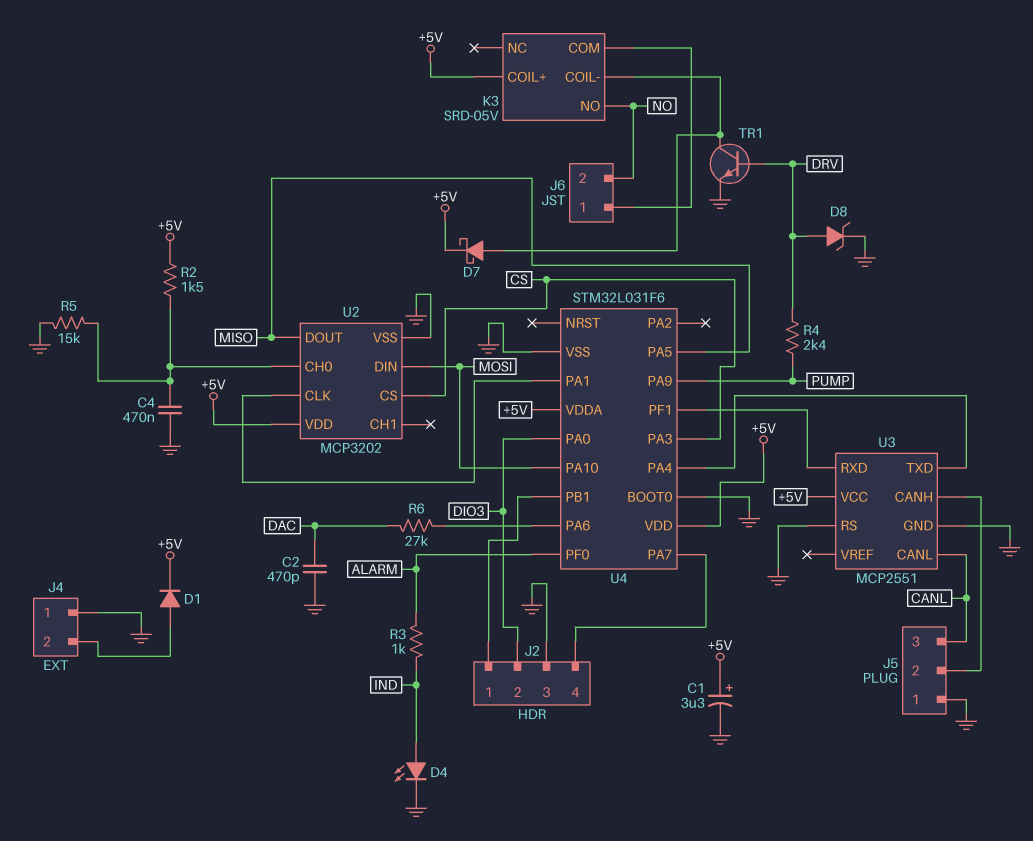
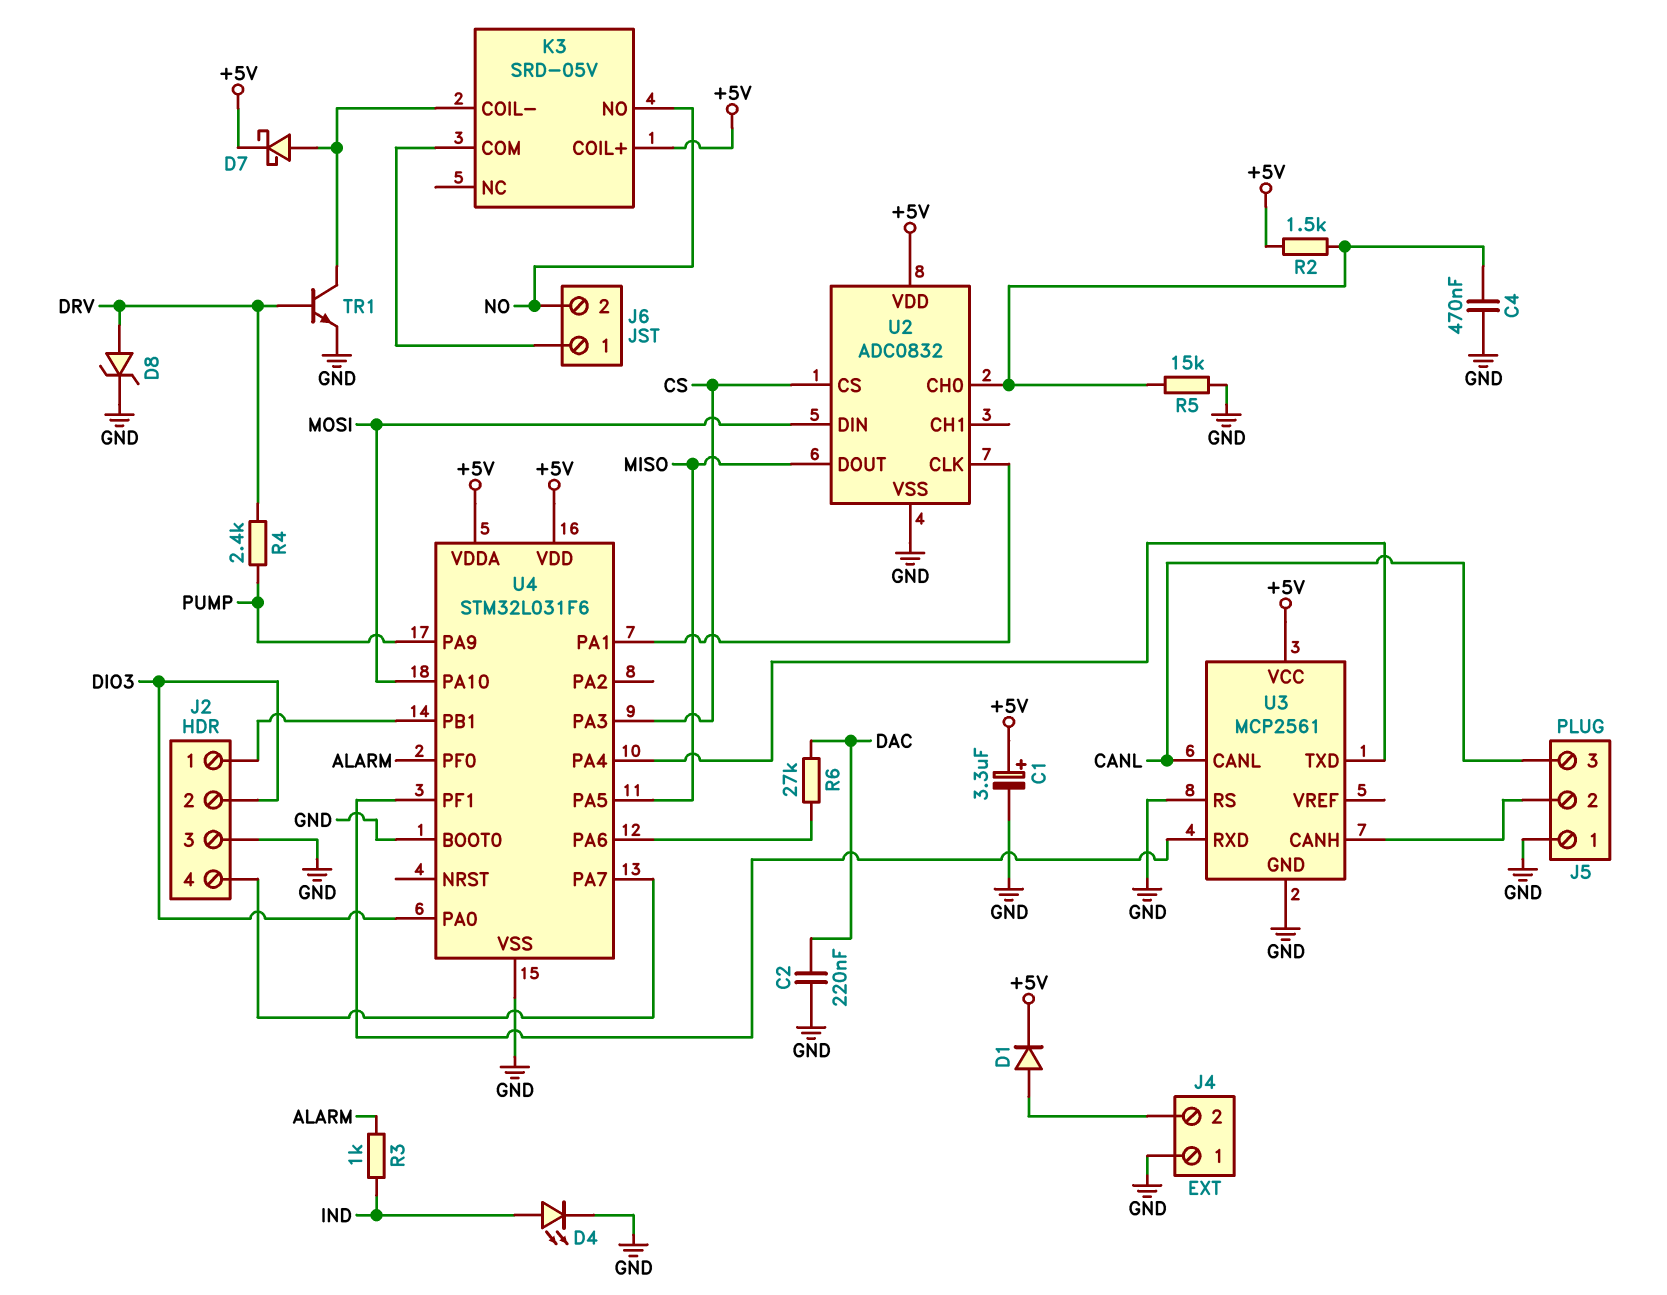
C2: 470pF (DAC, GND) -> 220nF (DAC, GND)
U2: MCP3202 -> ADC0832
U3: MCP2551 -> MCP2561

